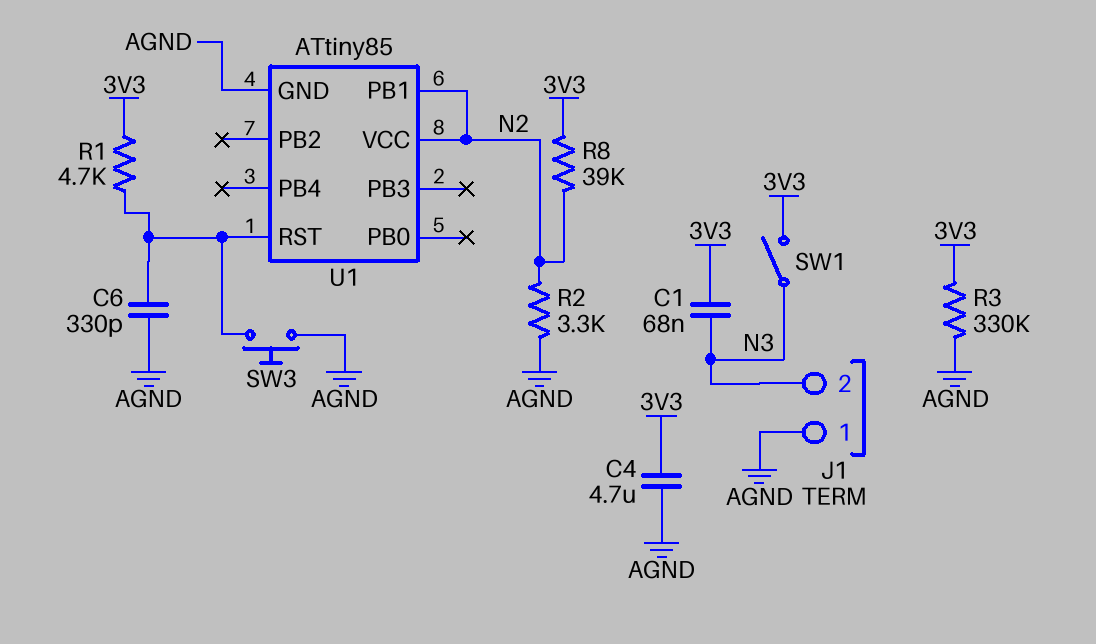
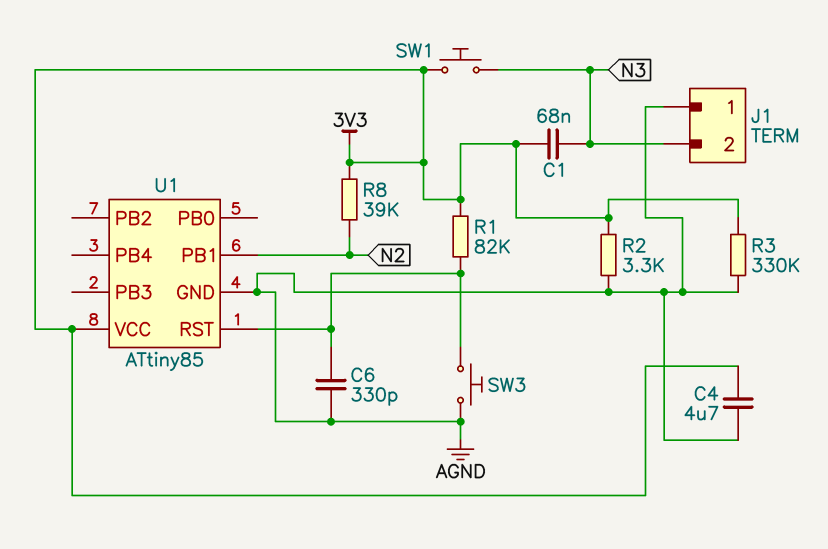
R1: 4.7k (3V3, U1/RST) -> 82k (3V3, U1/RST)
R2: 3.3k (AGND, N2) -> 3.3k (3V3, AGND)
SW1: switch (3V3, N3) -> button (3V3, N3)
U1 pin VCC: N2 -> 3V3

